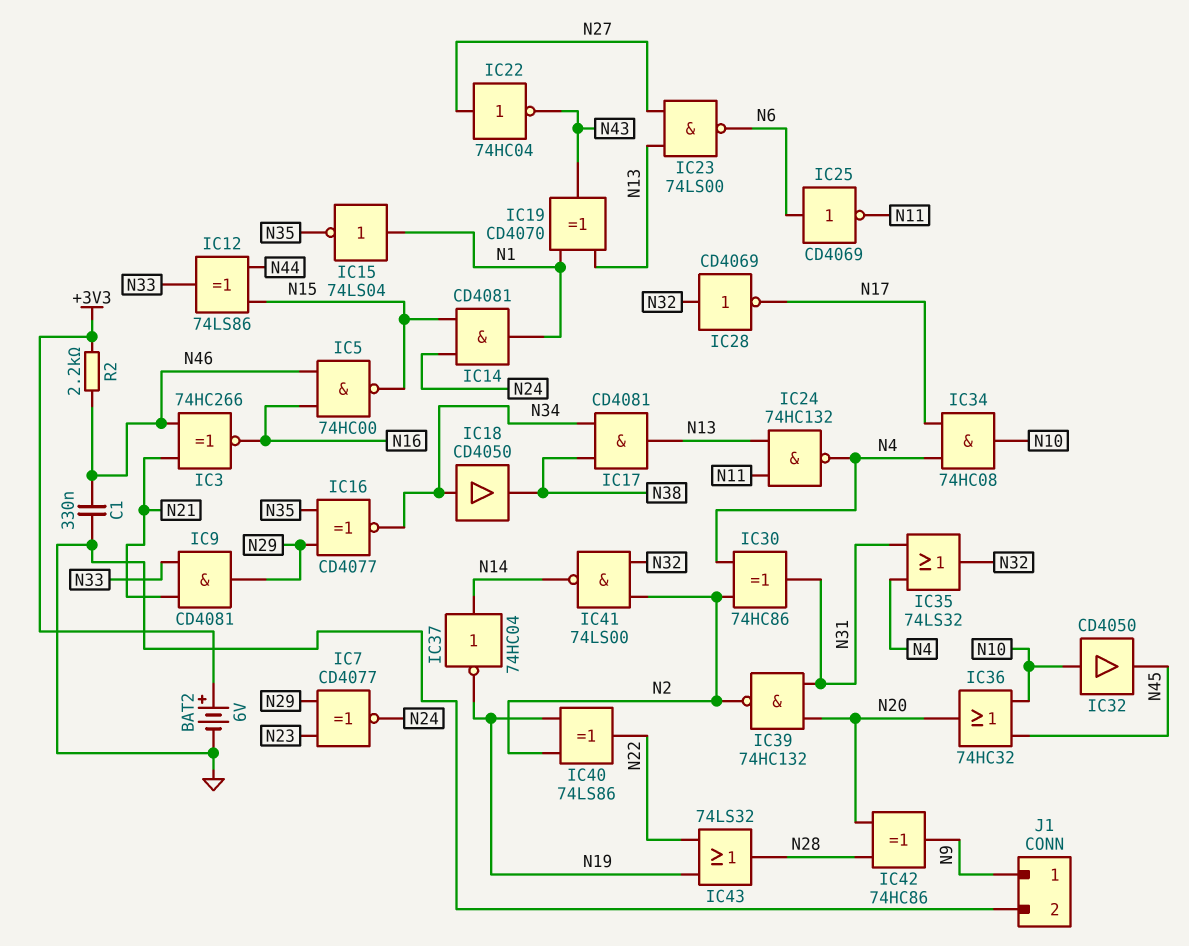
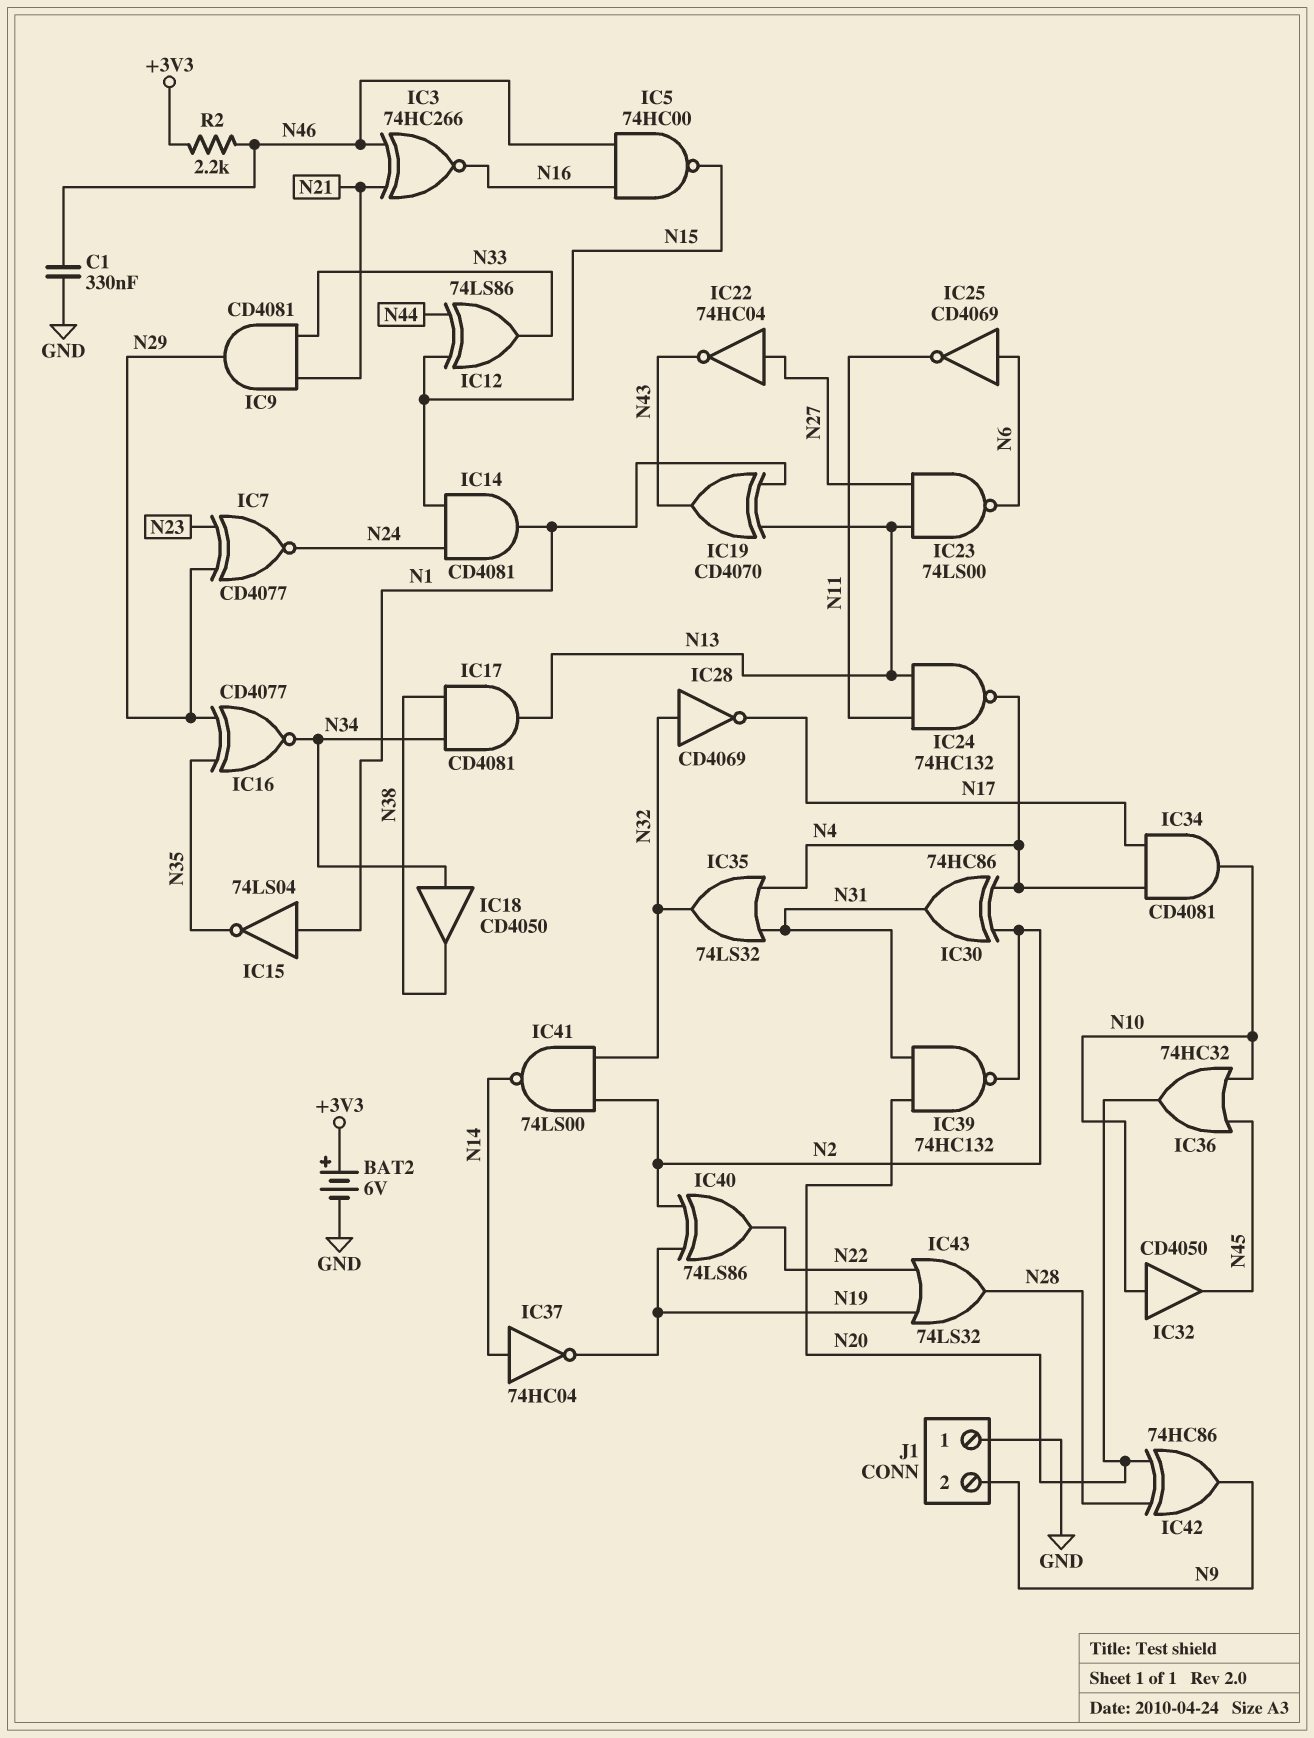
IC34: AND 74HC08 (in N4, in N17, out N10) -> AND CD4081 (in N4, in N17, out N10)
J1 pin 1: N9 -> GND
J1 pin 2: GND -> N9

